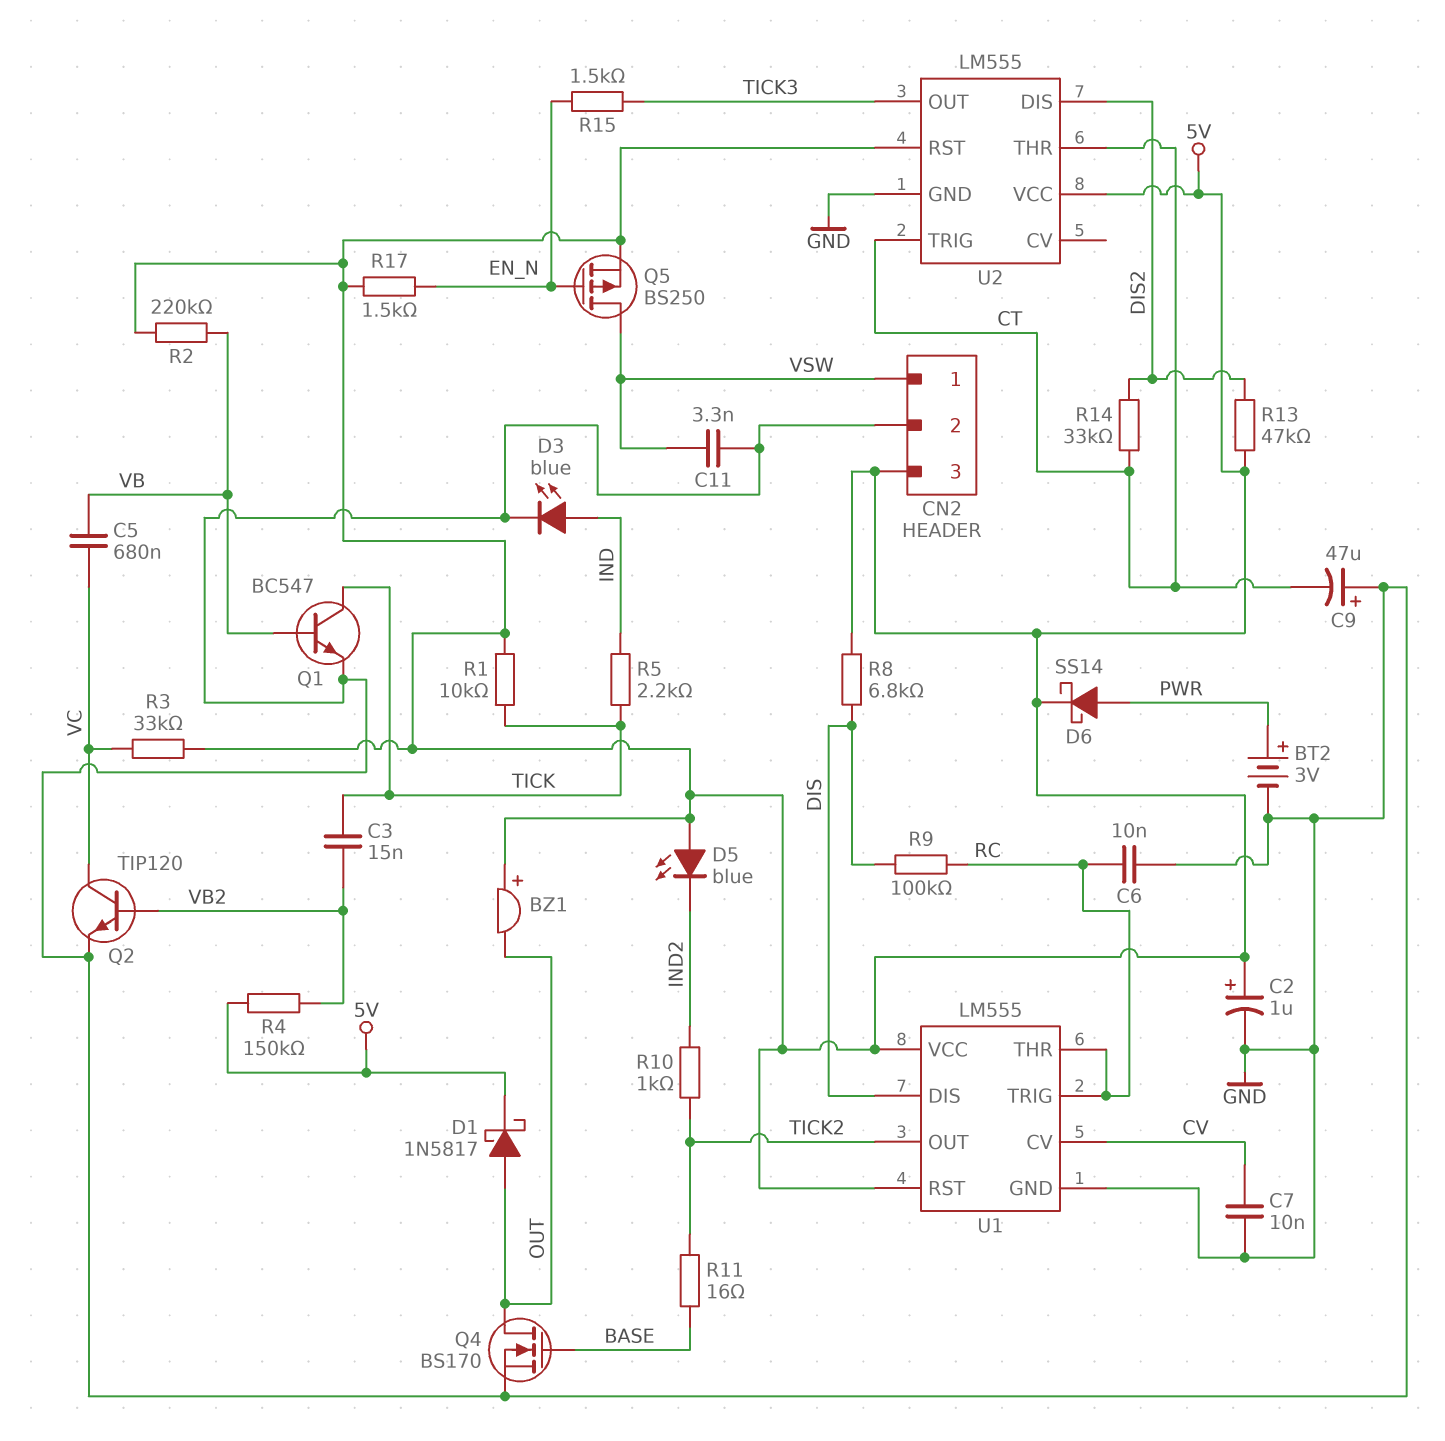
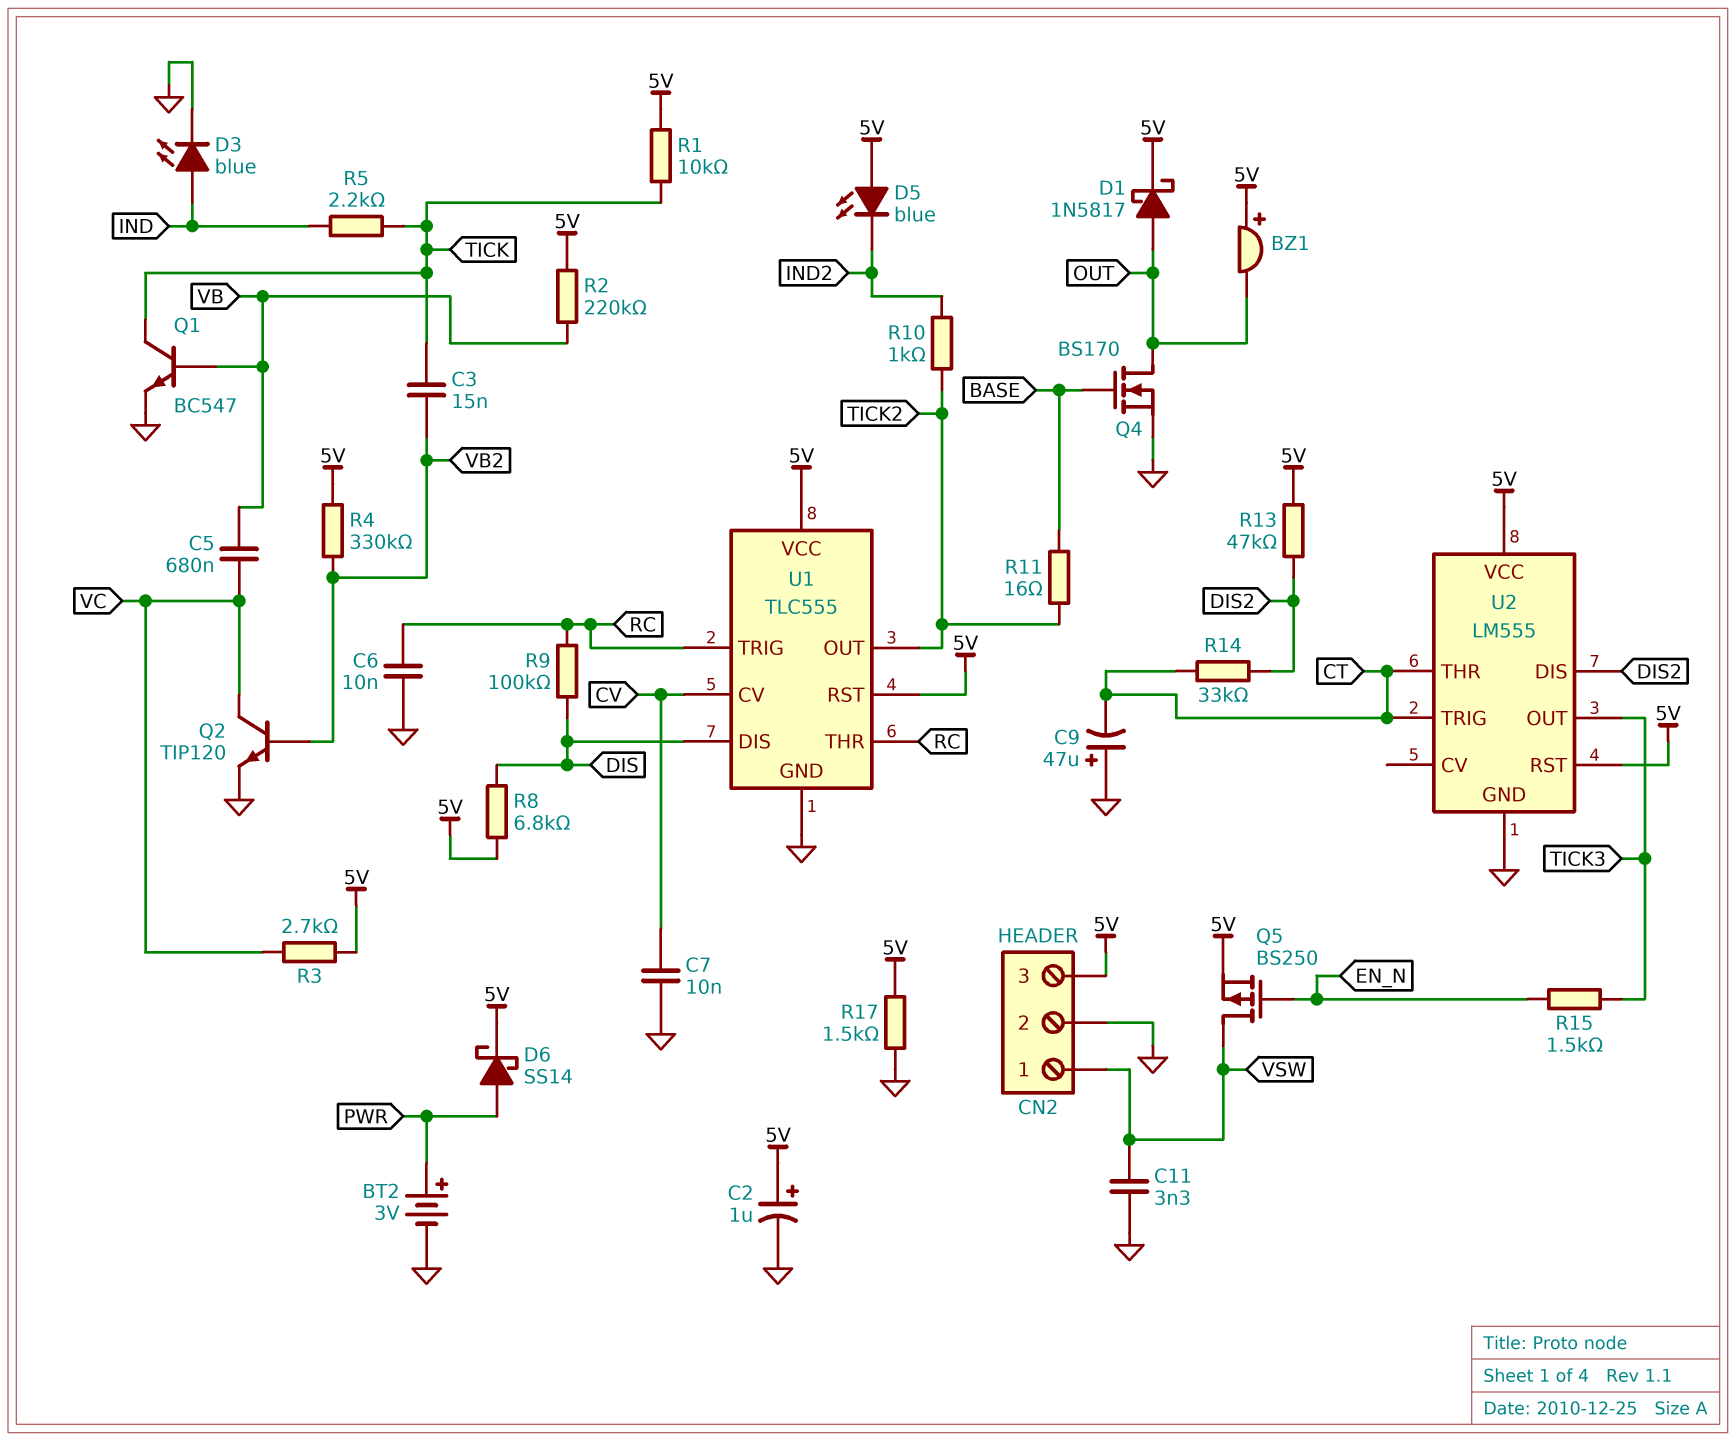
R3: 33k (5V, VC) -> 2.7k (5V, VC)
R4: 150k (5V, VB2) -> 330k (5V, VB2)
R17: 1.5k (5V, EN_N) -> 1.5k (5V, GND)
U1: LM555 -> TLC555

